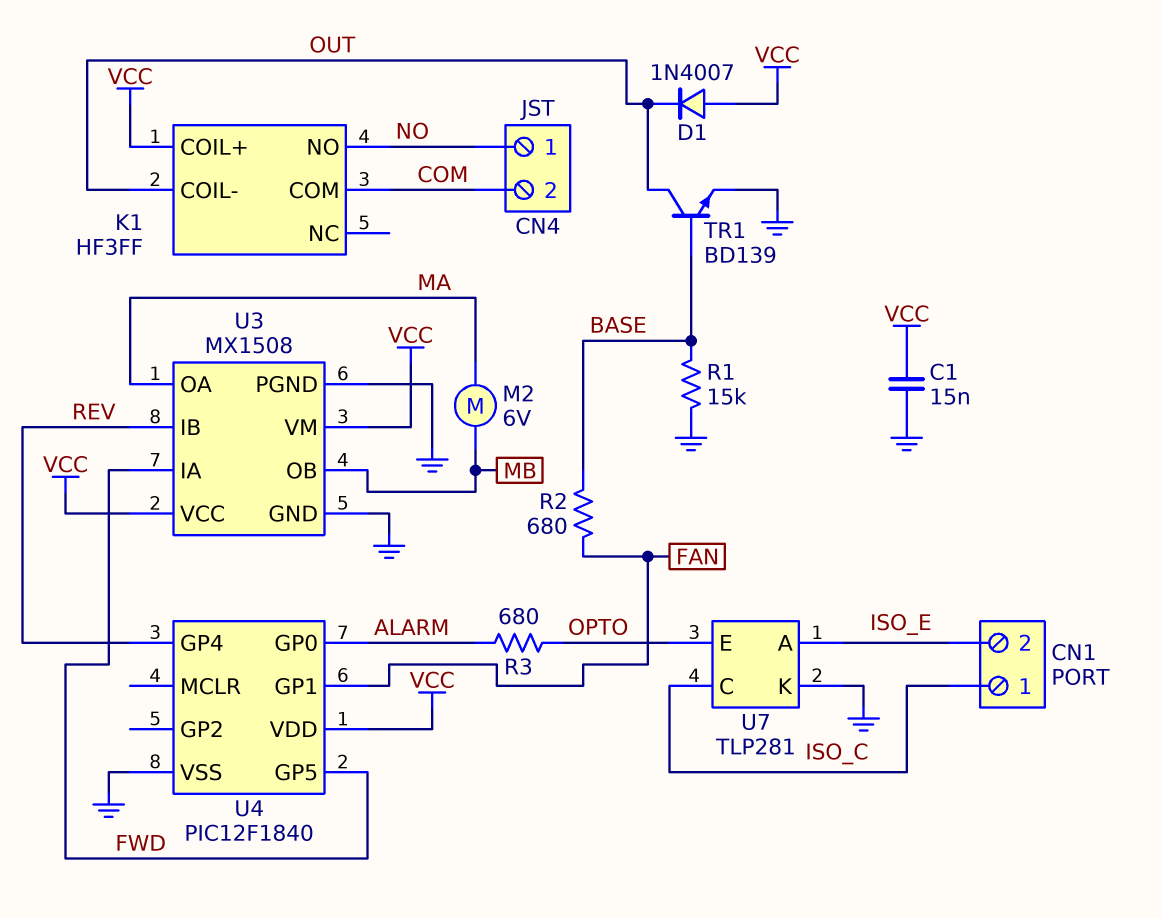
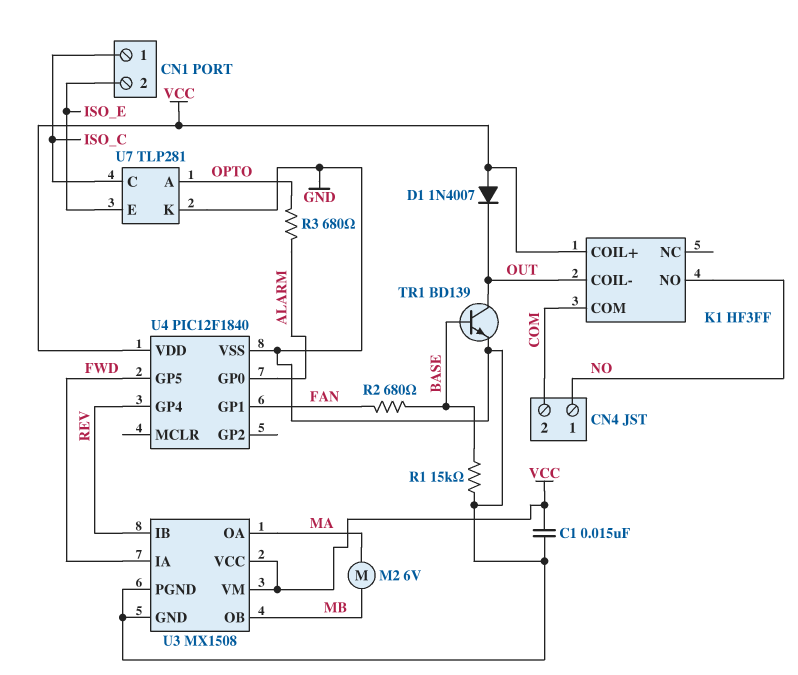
U7 pin A: ISO_E -> OPTO
U7 pin E: OPTO -> ISO_E

